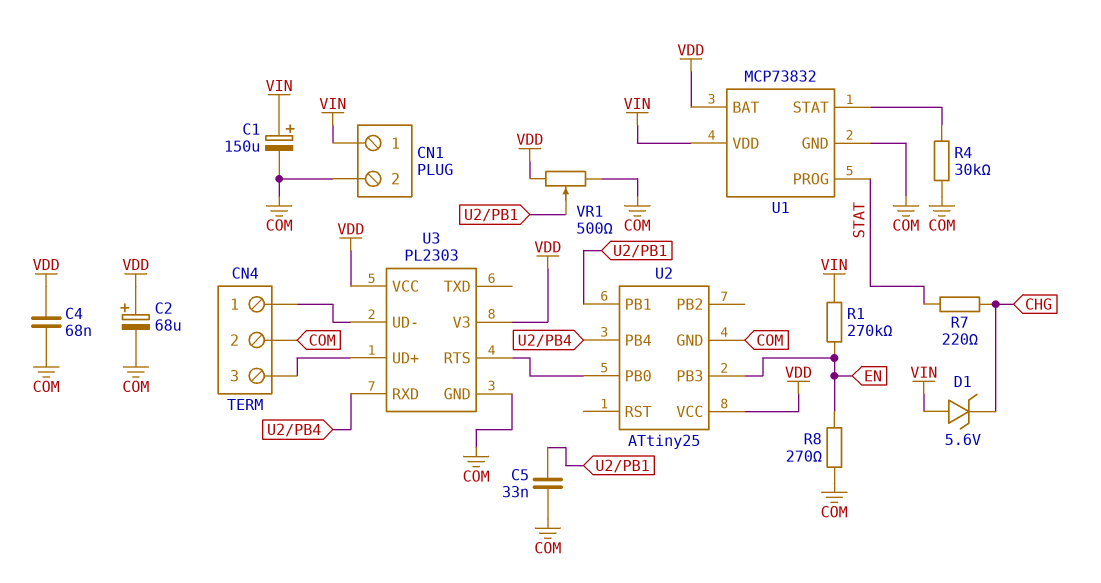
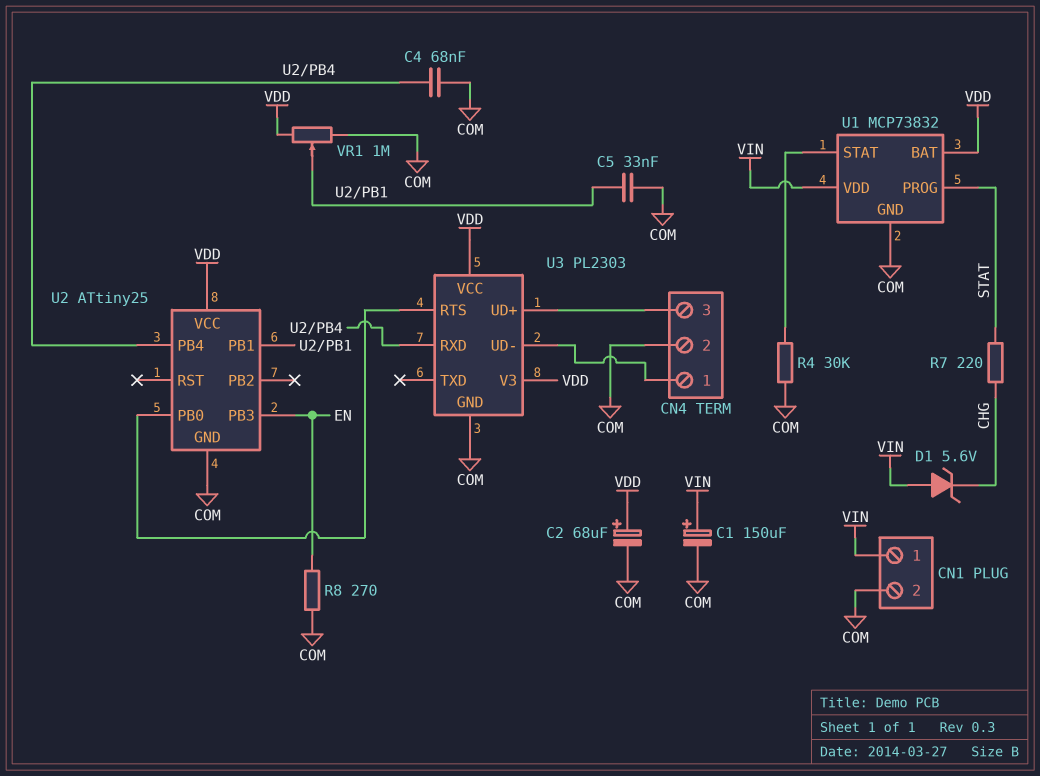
C4: 68nF (COM, VDD) -> 68nF (COM, U2/PB4)
R1: 270k (EN, VIN) -> none
VR1: 500 (COM, VDD, wiper U2/PB1) -> 1M (COM, VDD, wiper U2/PB1)

